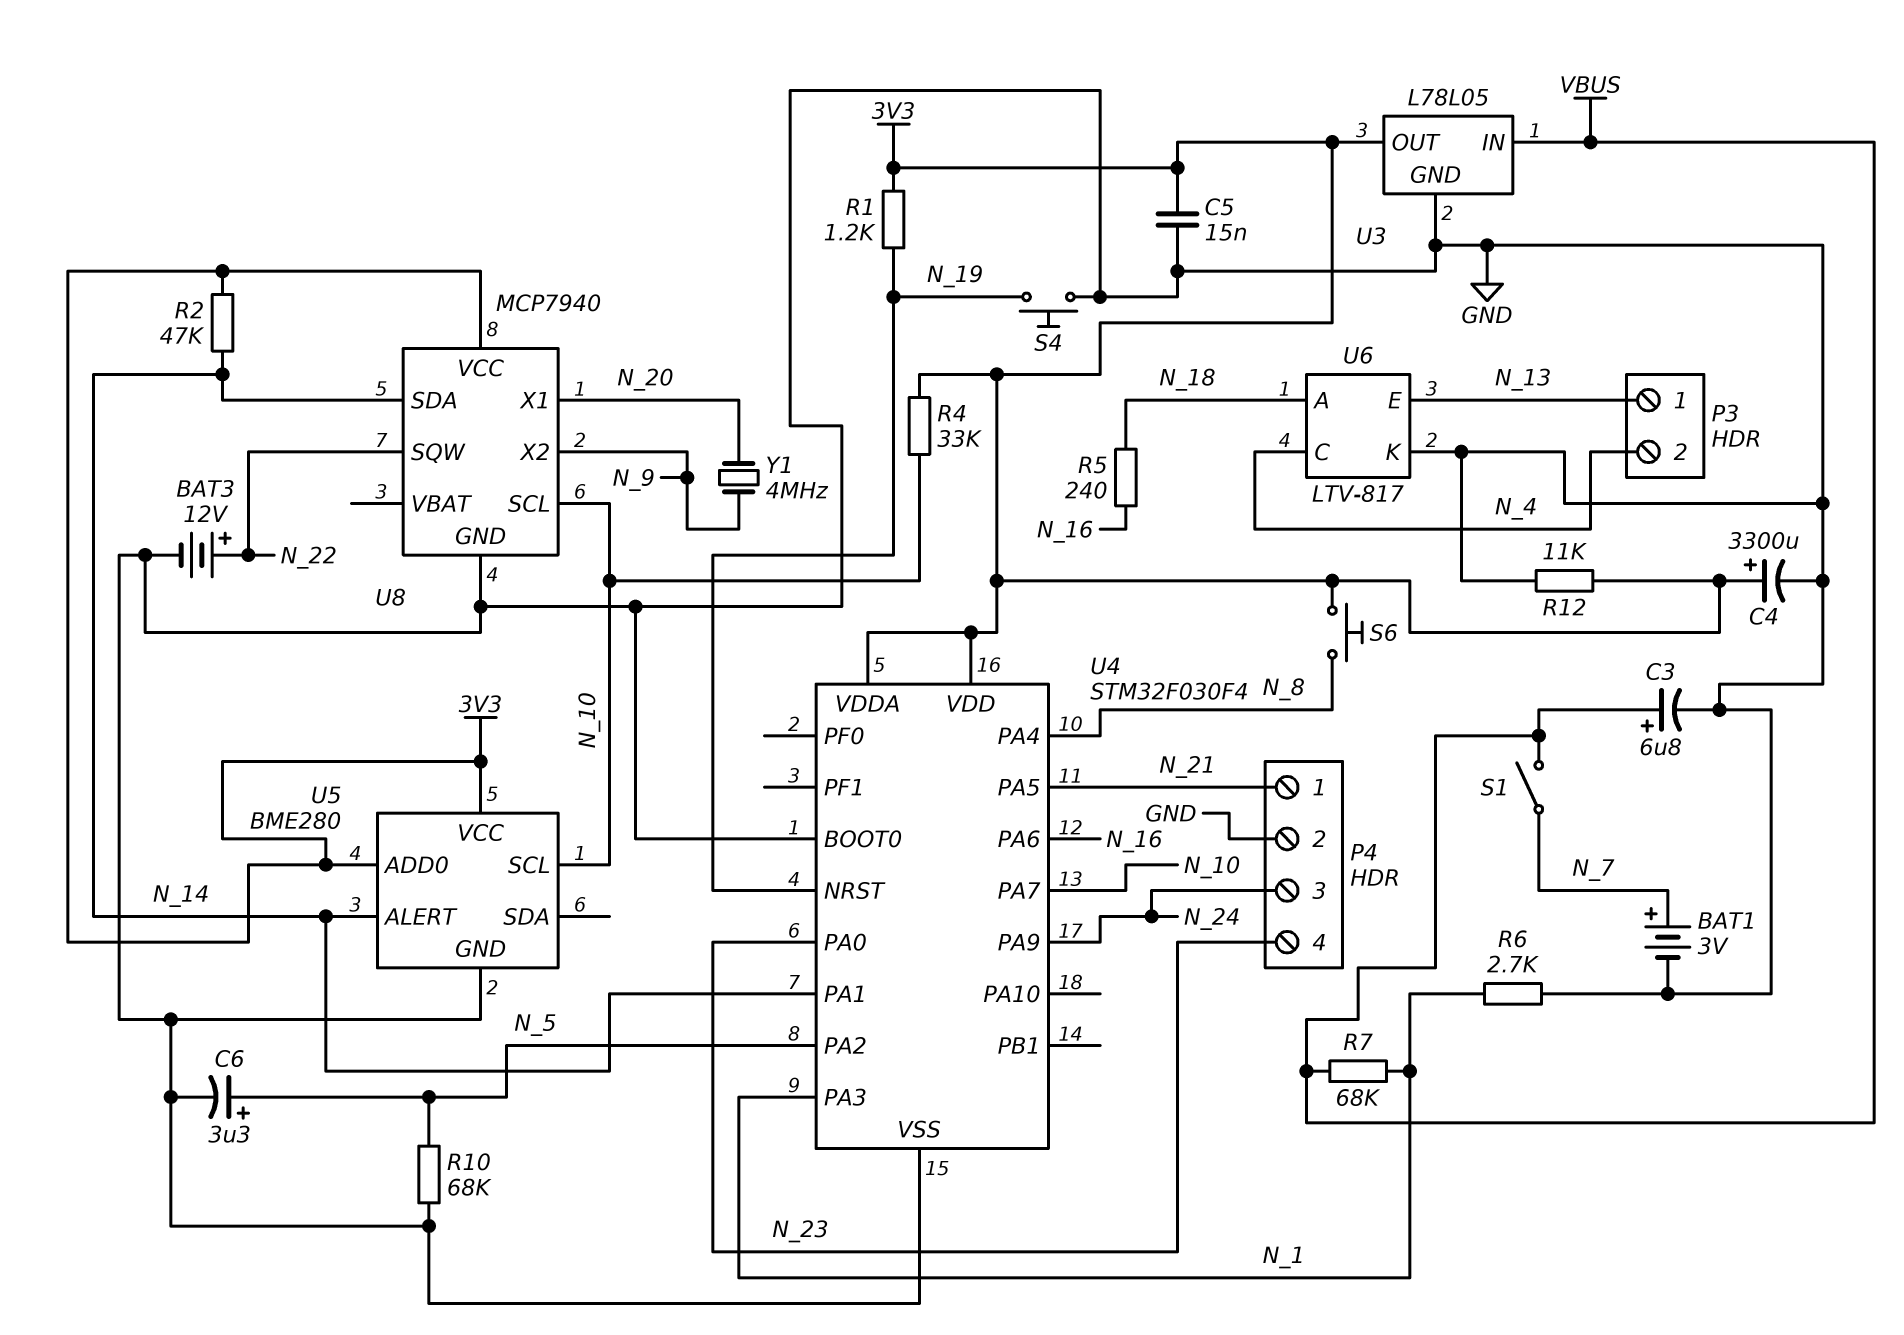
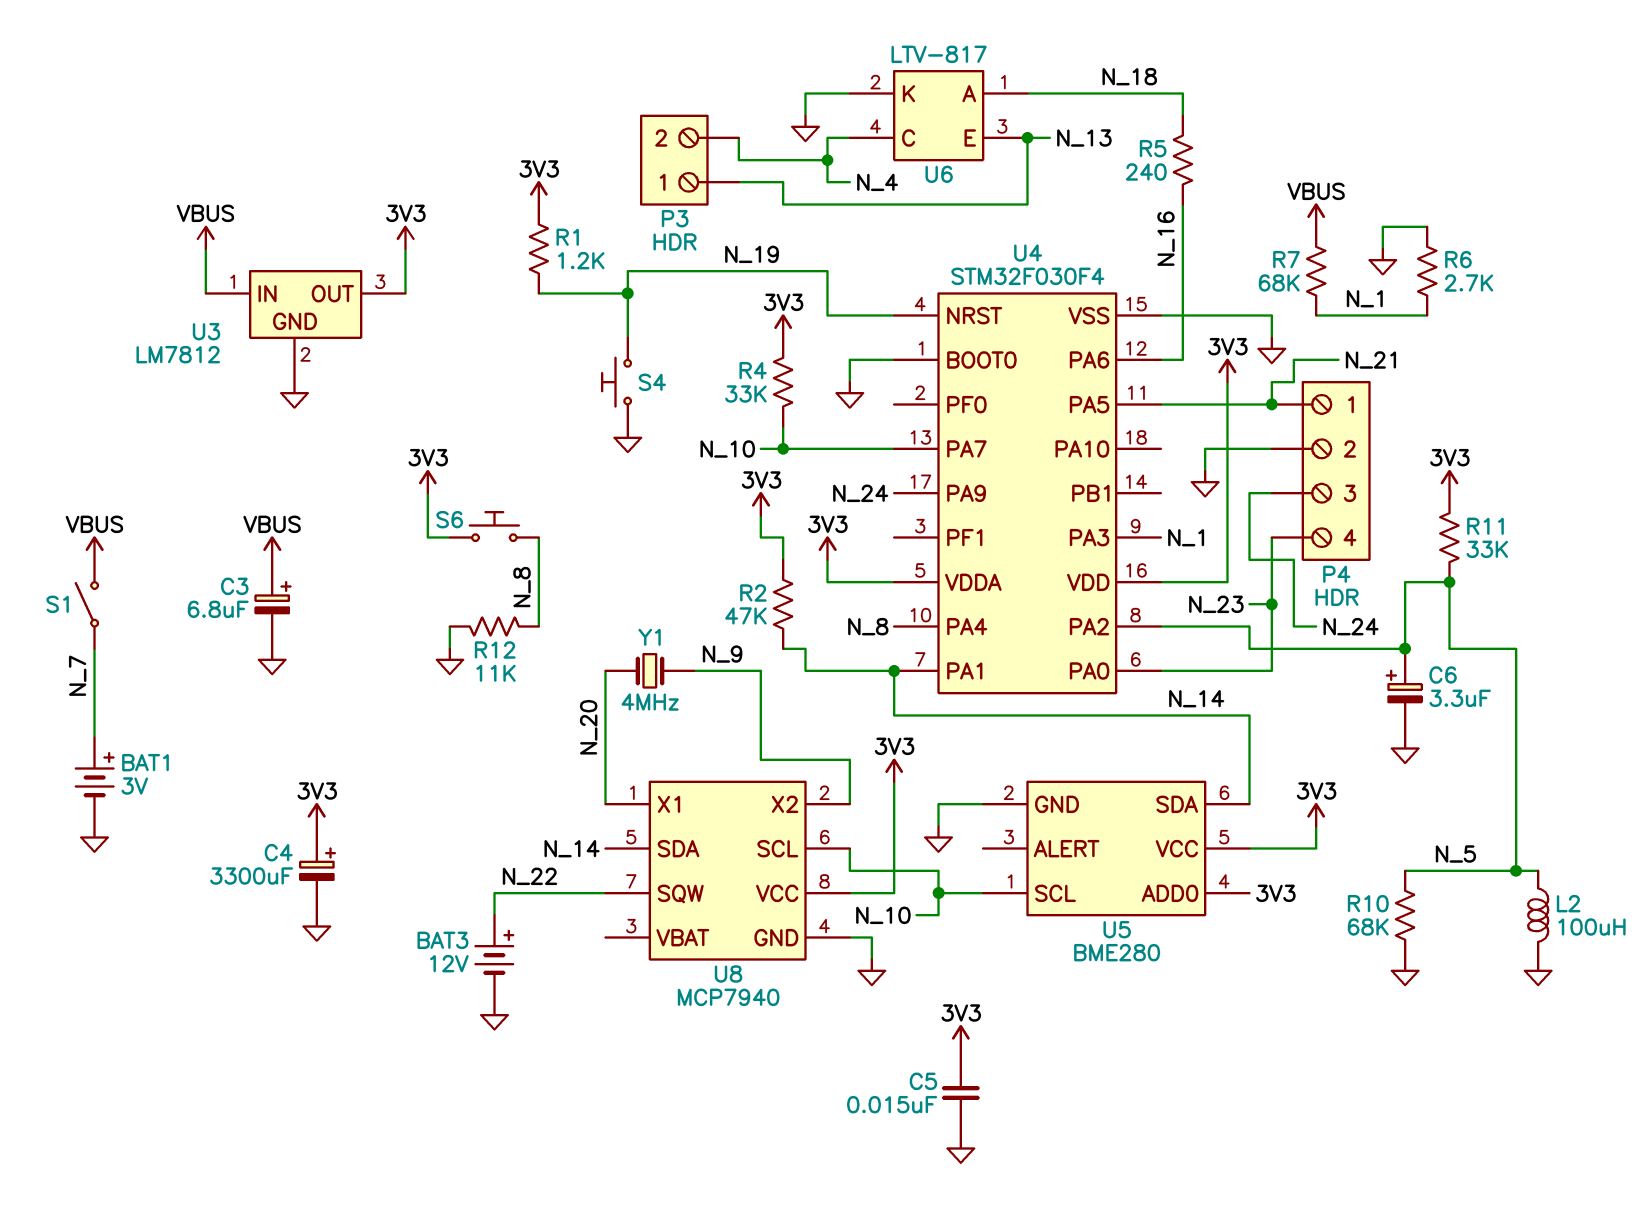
L2: none -> 100uH (GND, N_5)
R11: none -> 33k (3V3, N_5)
R12: 11k (3V3, GND) -> 11k (GND, N_8)
U3: L78L05 -> LM7812
U5 pin ALERT: N_14 -> none
U5 pin SDA: none -> N_14

